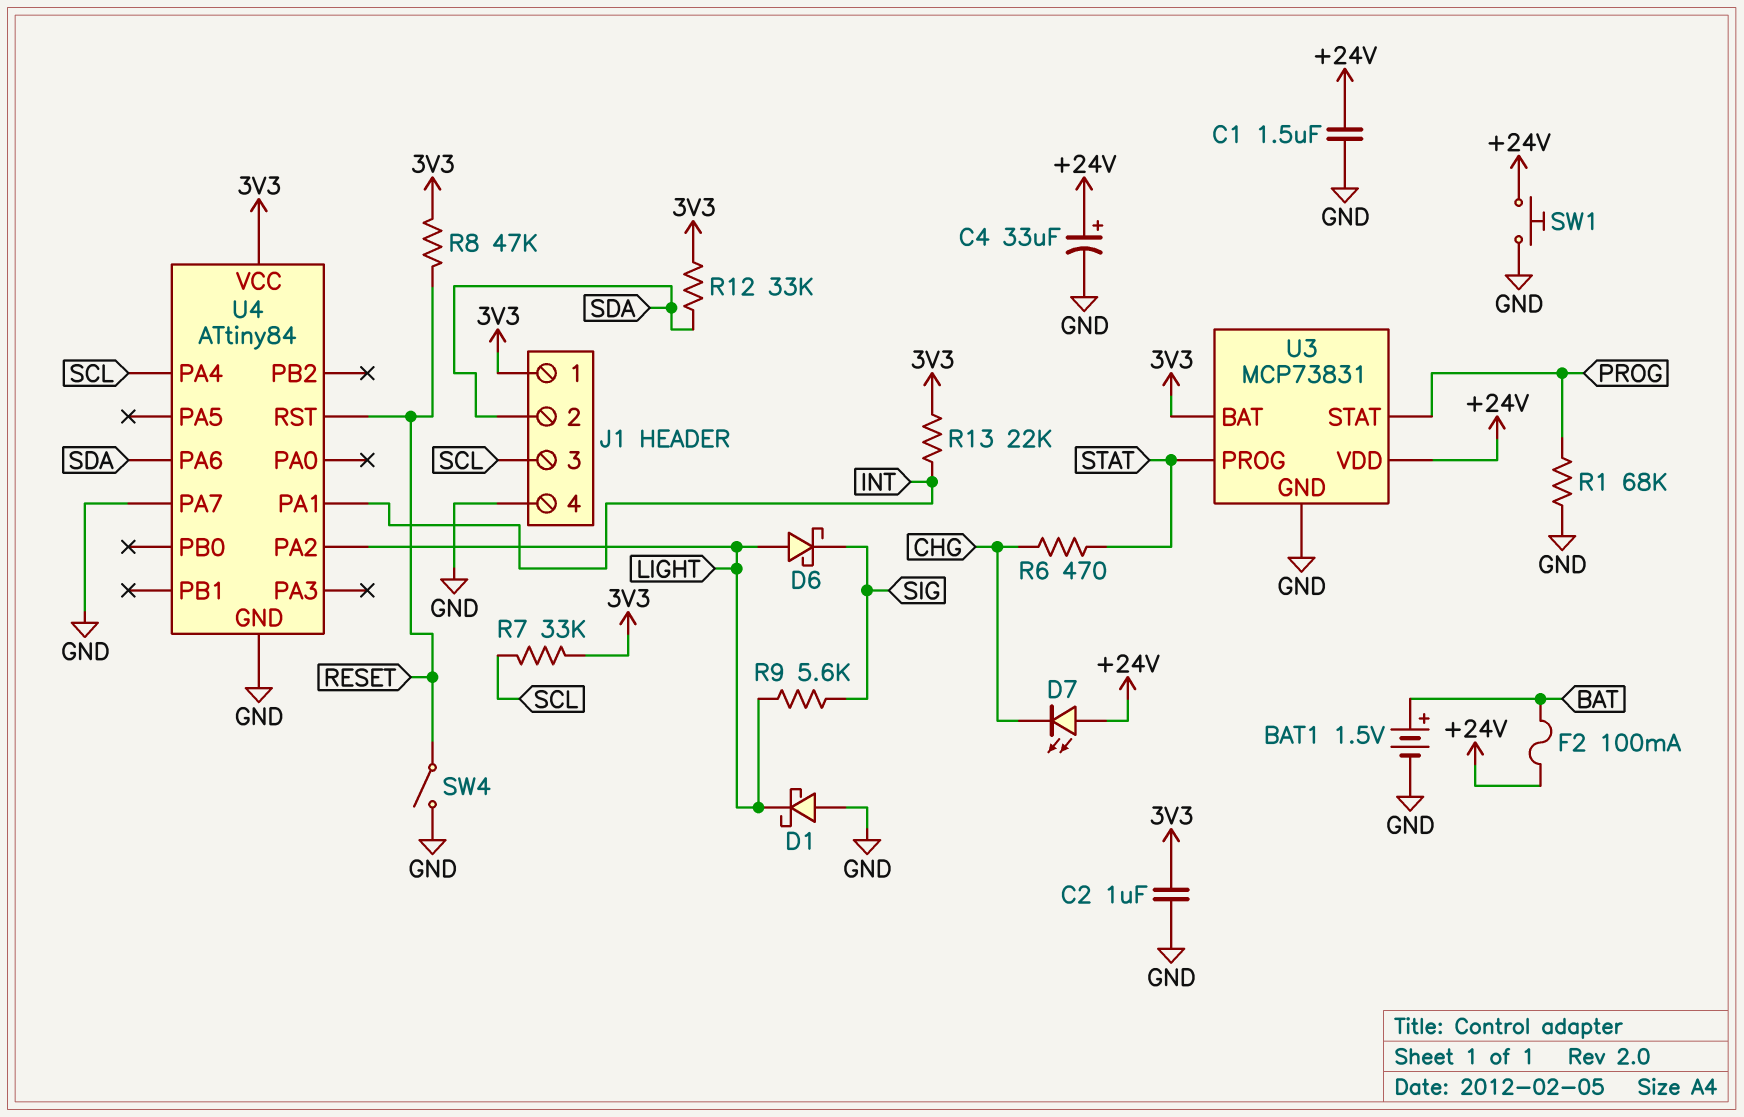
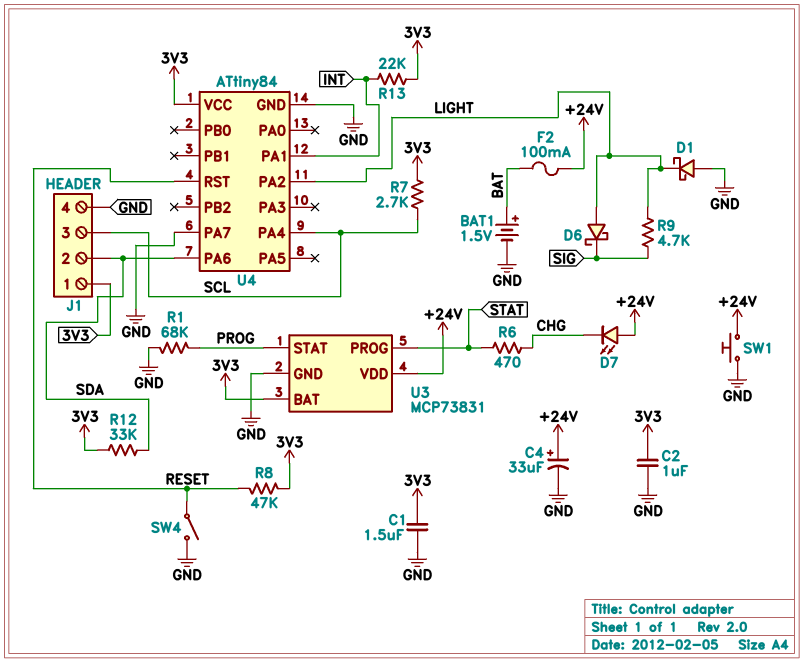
C1: 1.5uF (+24V, GND) -> 1.5uF (3V3, GND)
R7: 33k (3V3, SCL) -> 2.7k (3V3, SCL)
R9: 5.6k (LIGHT, SIG) -> 4.7k (LIGHT, SIG)

